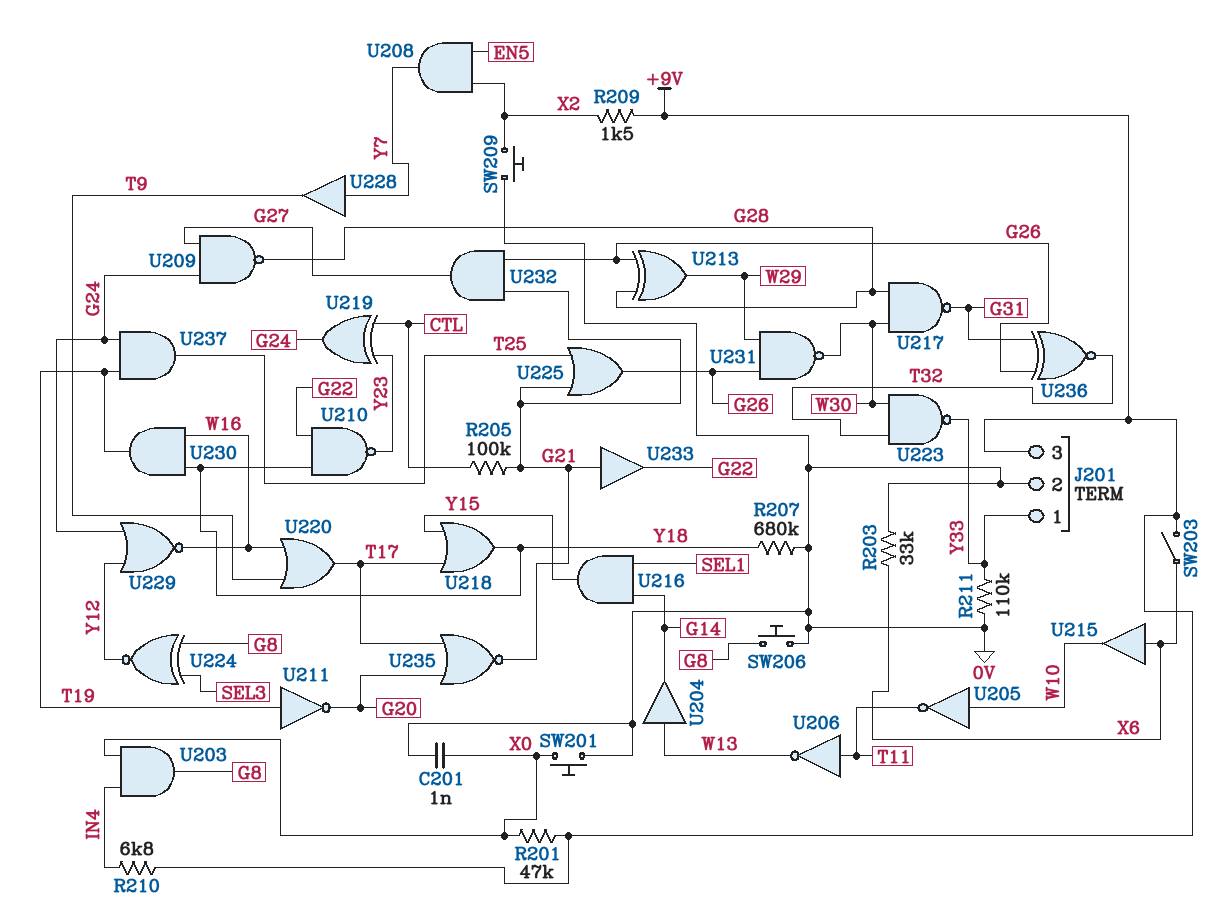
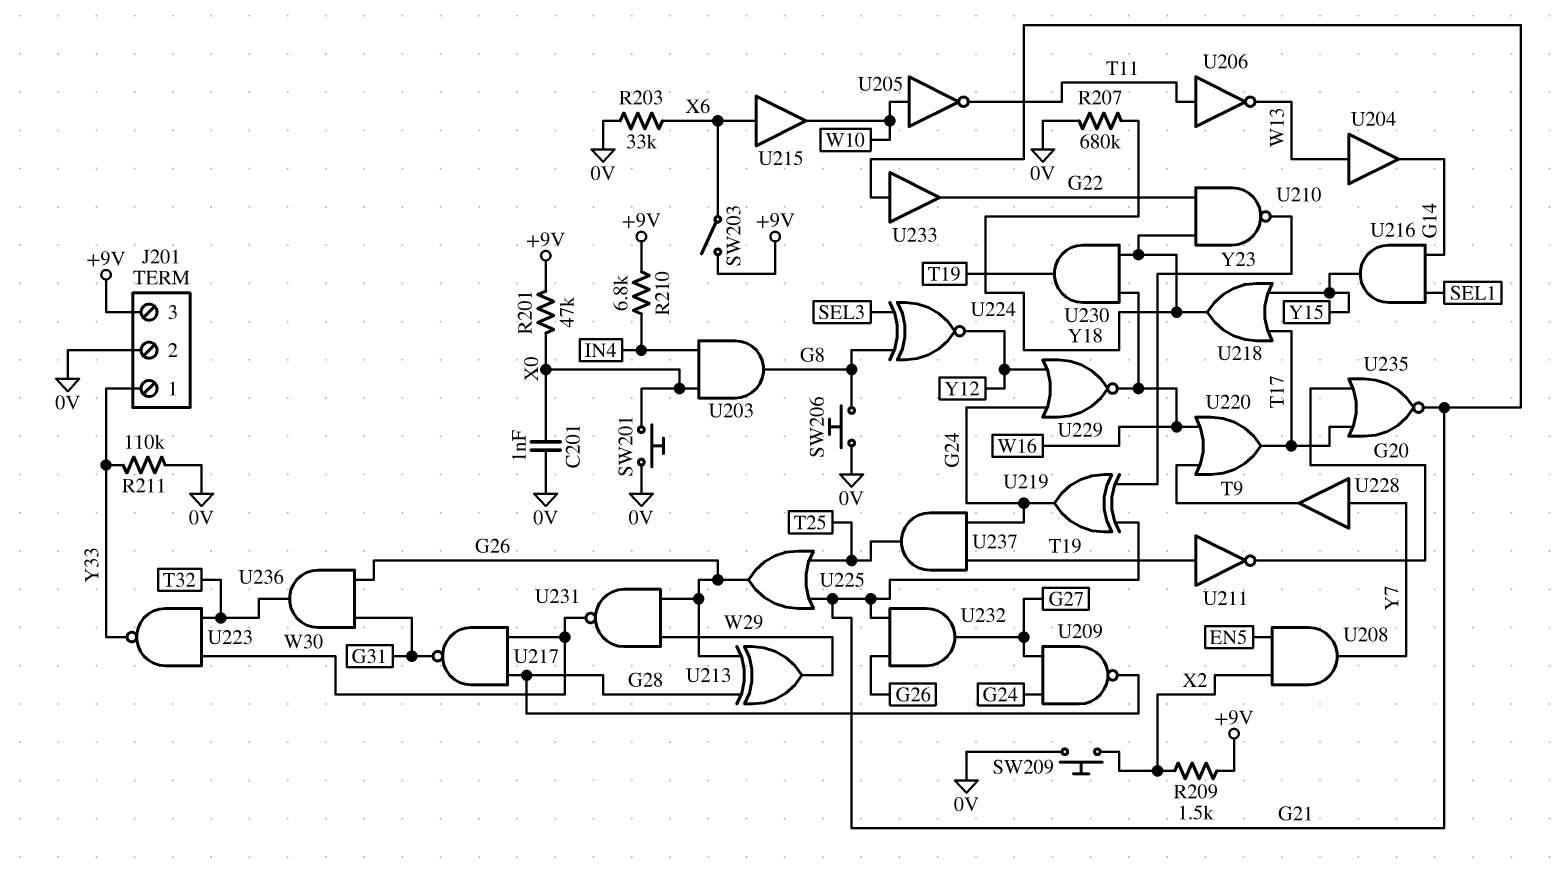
R205: 100k (CTL, G21) -> none
U219: XOR (in CTL, in Y23, out G24) -> XOR (in G21, in Y23, out G24)
U236: XNOR (in G26, in G31, out T32) -> AND (in G26, in G31, out T32)

